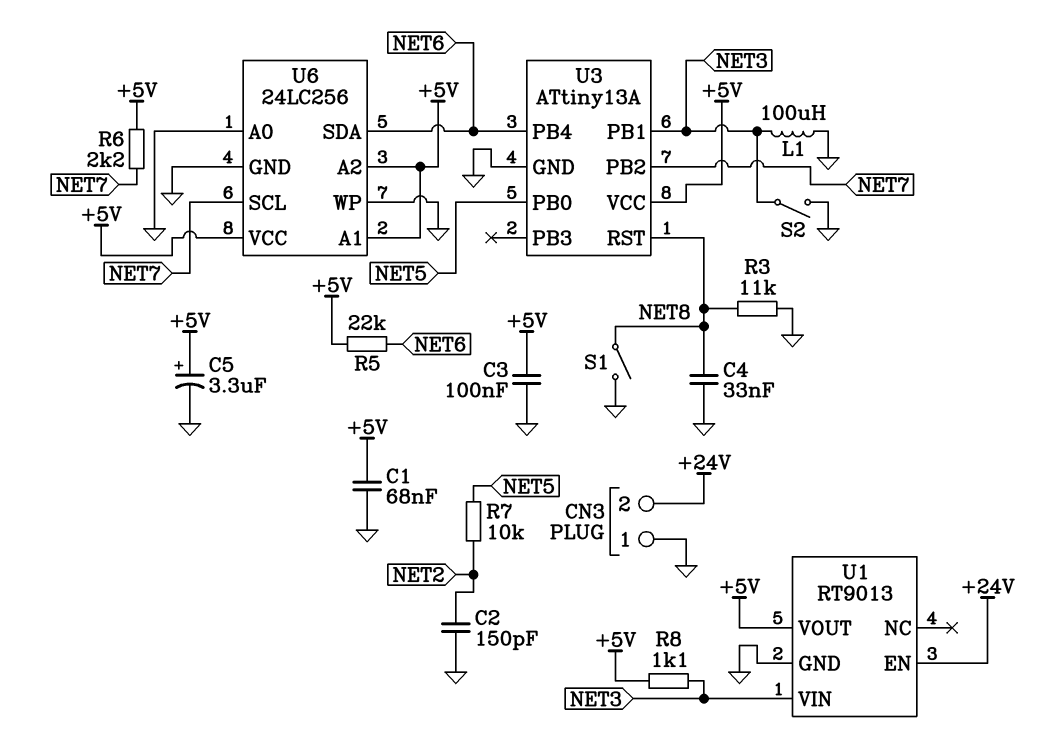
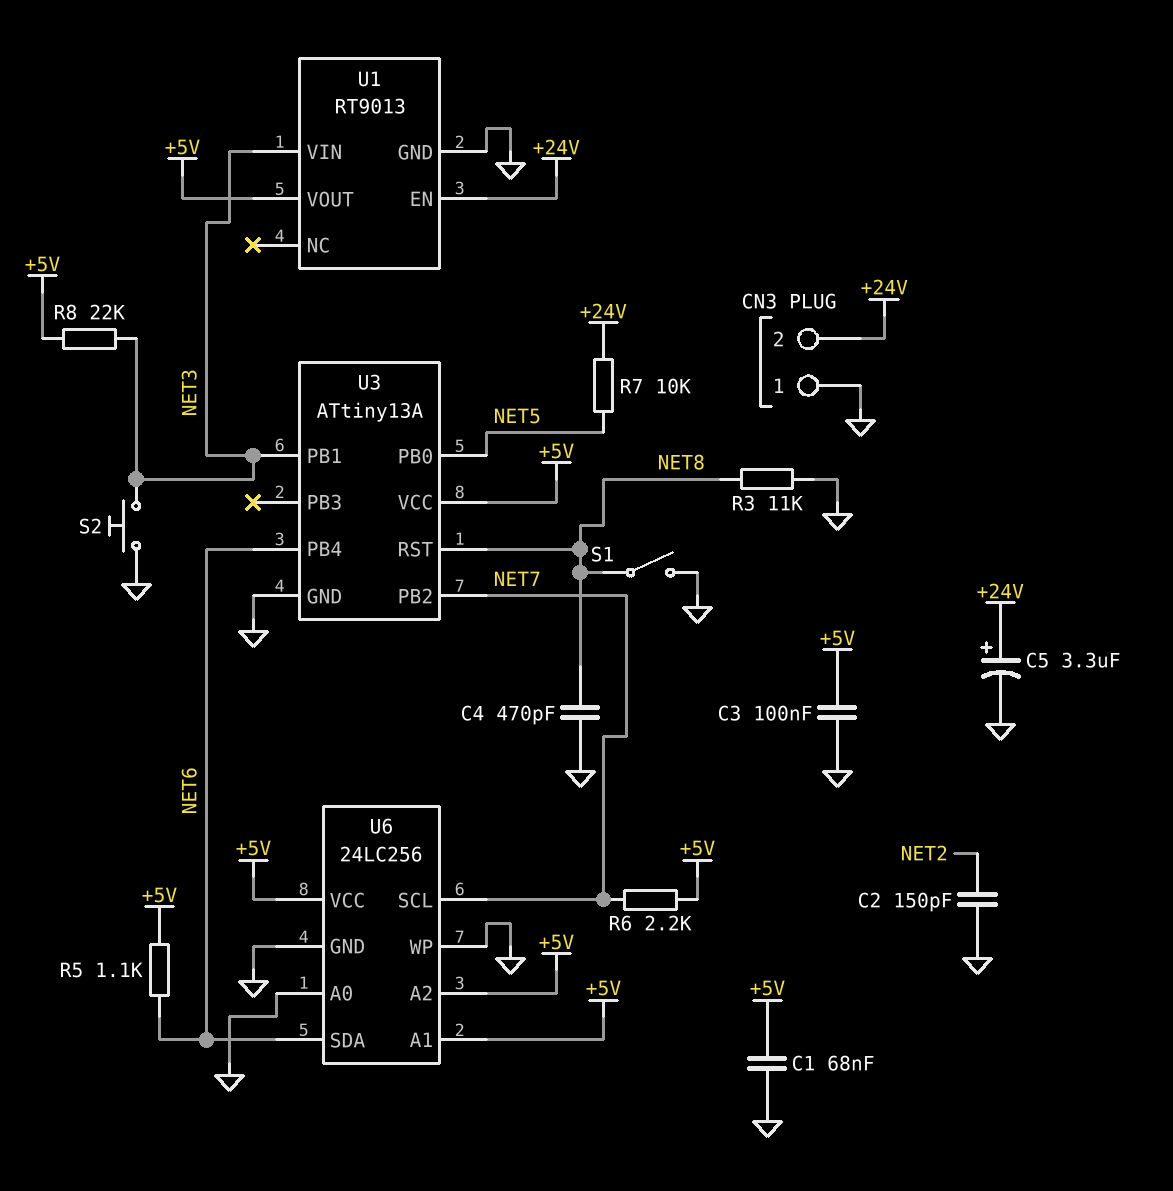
C4: 33nF (GND, NET8) -> 470pF (GND, NET8)
C5: 3.3uF (plus +5V, minus GND) -> 3.3uF (plus +24V, minus GND)
L1: 100uH (GND, NET3) -> none
R5: 22k (+5V, NET6) -> 1.1k (+5V, NET6)
R7: 10k (NET2, NET5) -> 10k (+24V, NET5)
R8: 1.1k (+5V, NET3) -> 22k (+5V, NET3)
S2: switch (GND, NET3) -> button (GND, NET3)

